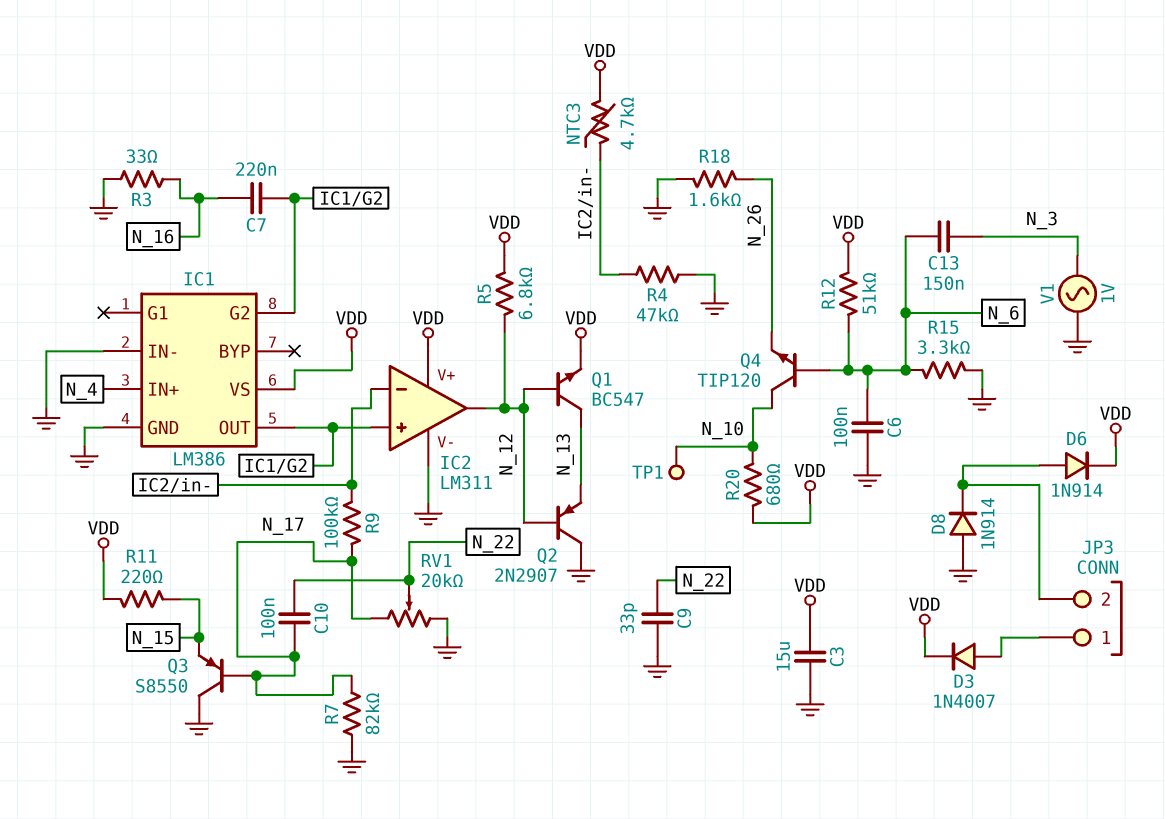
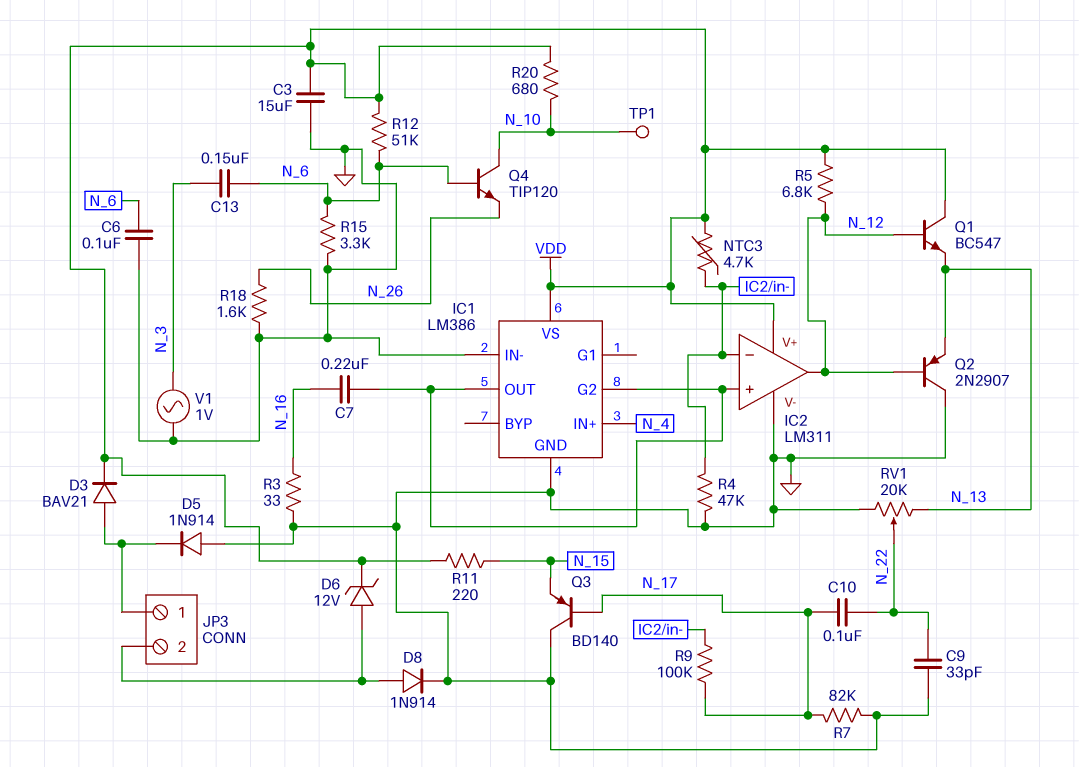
D3: diode 1N4007 (A JP3/1, K VDD) -> diode BAV21 (A JP3/1, K VDD)
D5: none -> diode 1N914 (A GND, K JP3/1)
D6: diode 1N914 (A JP3/2, K VDD) -> zener 12V (A JP3/2, K VDD)
D8: diode 1N914 (A GND, K JP3/2) -> diode 1N914 (A JP3/2, K GND)
Q1: NPN BC547 (B N_12, C N_13, E VDD) -> NPN BC547 (B N_12, C VDD, E N_13)
Q3: PNP S8550 (B N_17, C GND, E N_15) -> PNP BD140 (B N_17, C GND, E N_15)
RV1: 20k (GND, N_17, wiper N_22) -> 20k (GND, N_13, wiper N_22)

